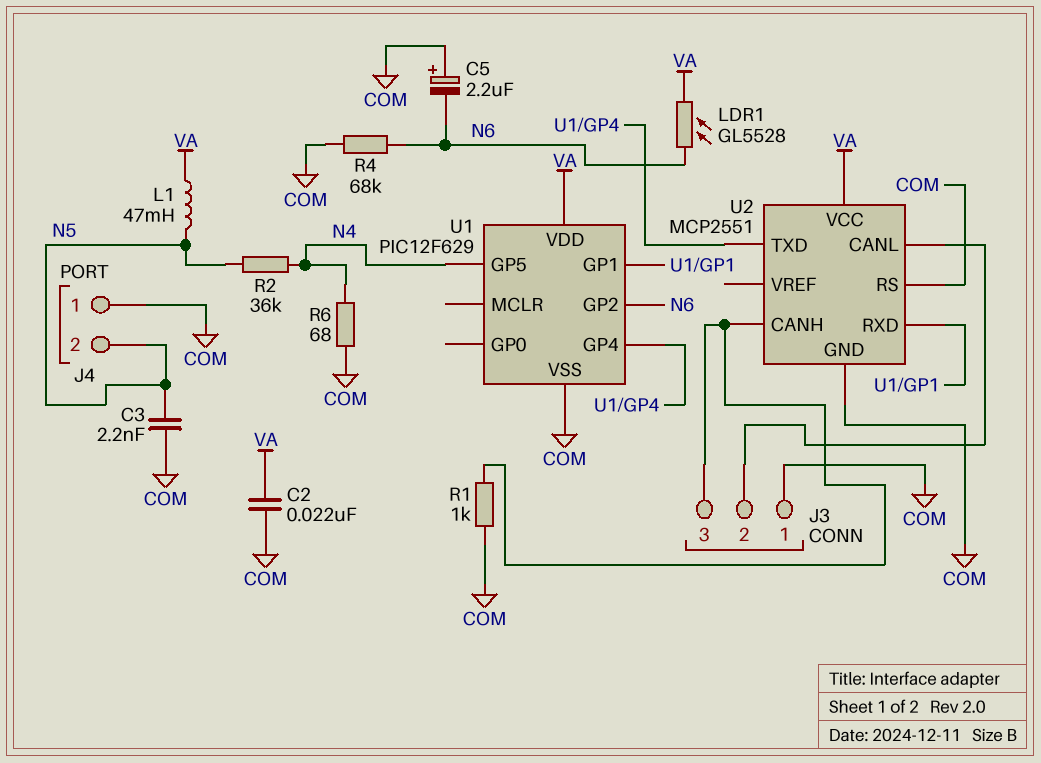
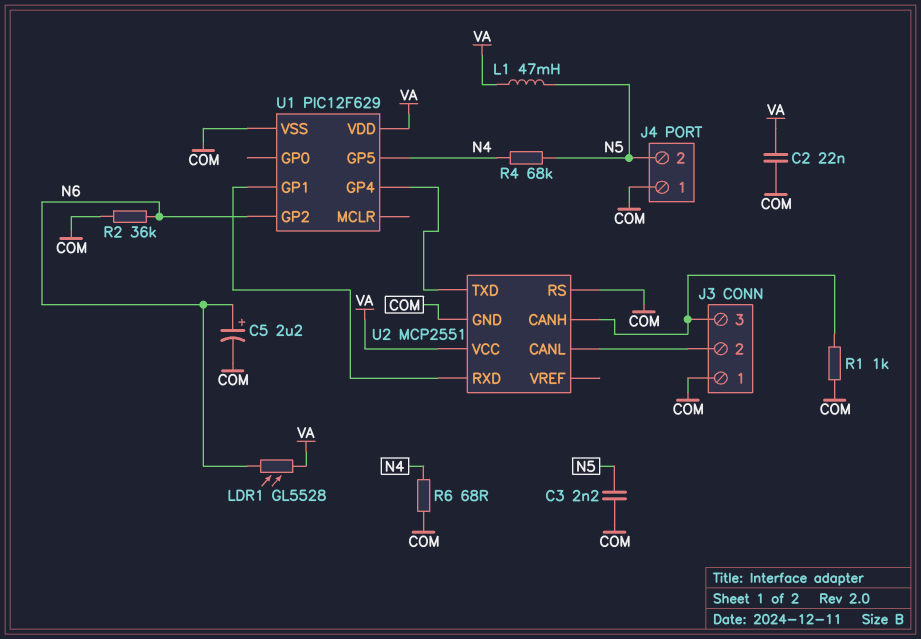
C5: 2.2uF (plus COM, minus N6) -> 2.2uF (plus N6, minus COM)
R2: 36k (N4, N5) -> 36k (COM, N6)
R4: 68k (COM, N6) -> 68k (N4, N5)

